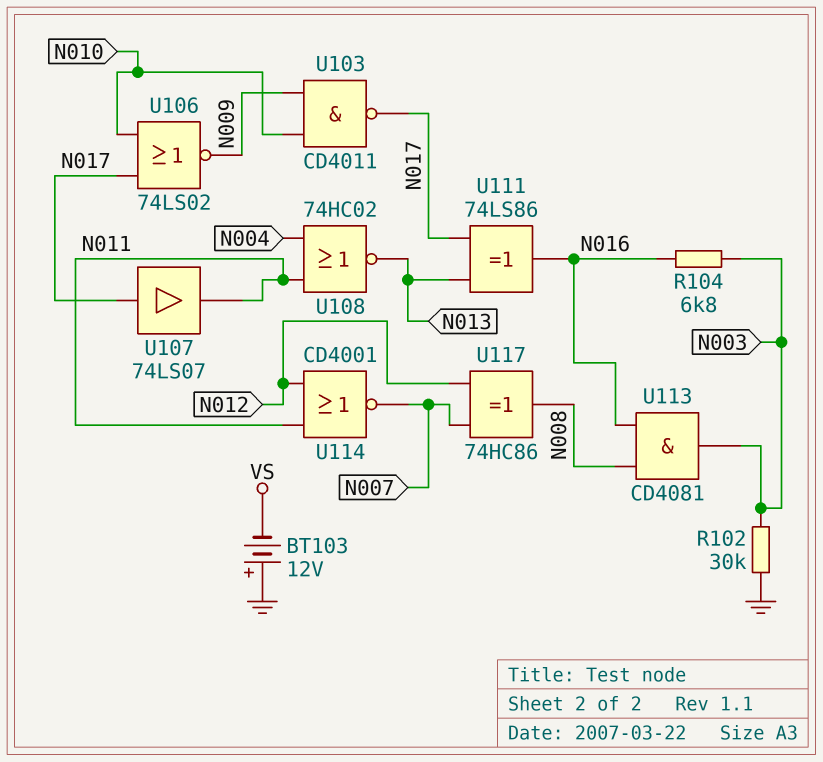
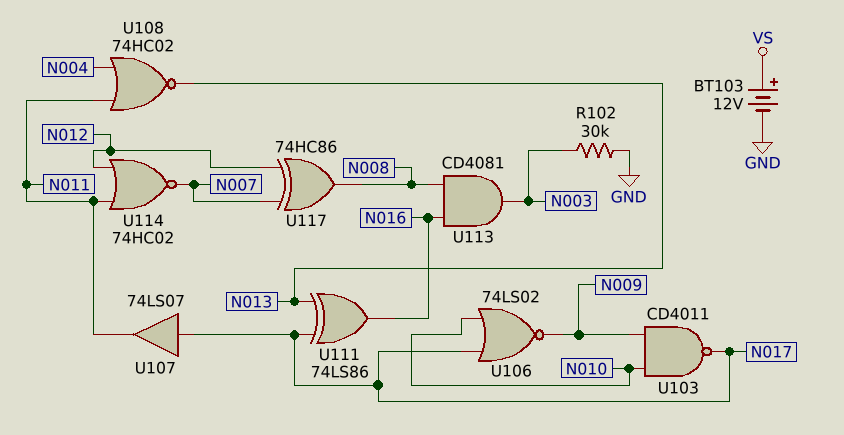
BT103: 12V (plus GND, minus VS) -> 12V (plus VS, minus GND)
R104: 6.8k (N003, N016) -> none
U114: NOR CD4001 (in N011, in N012, out N007) -> NOR 74HC02 (in N011, in N012, out N007)

